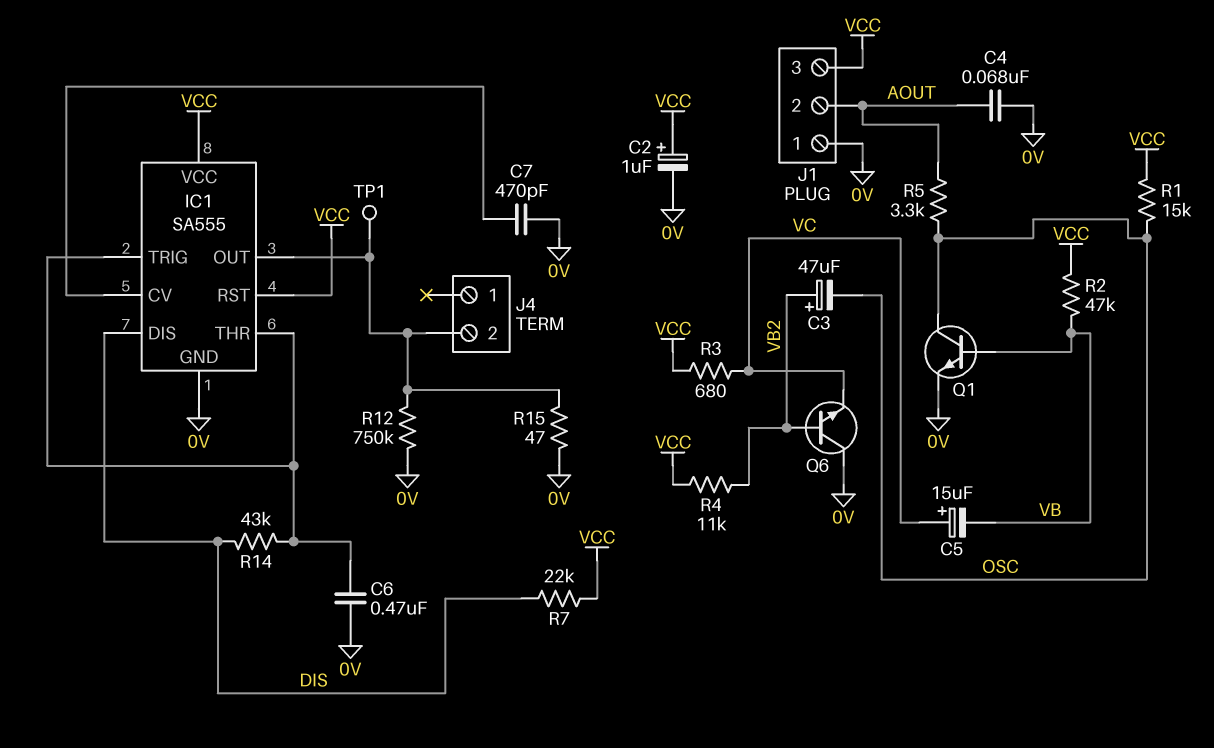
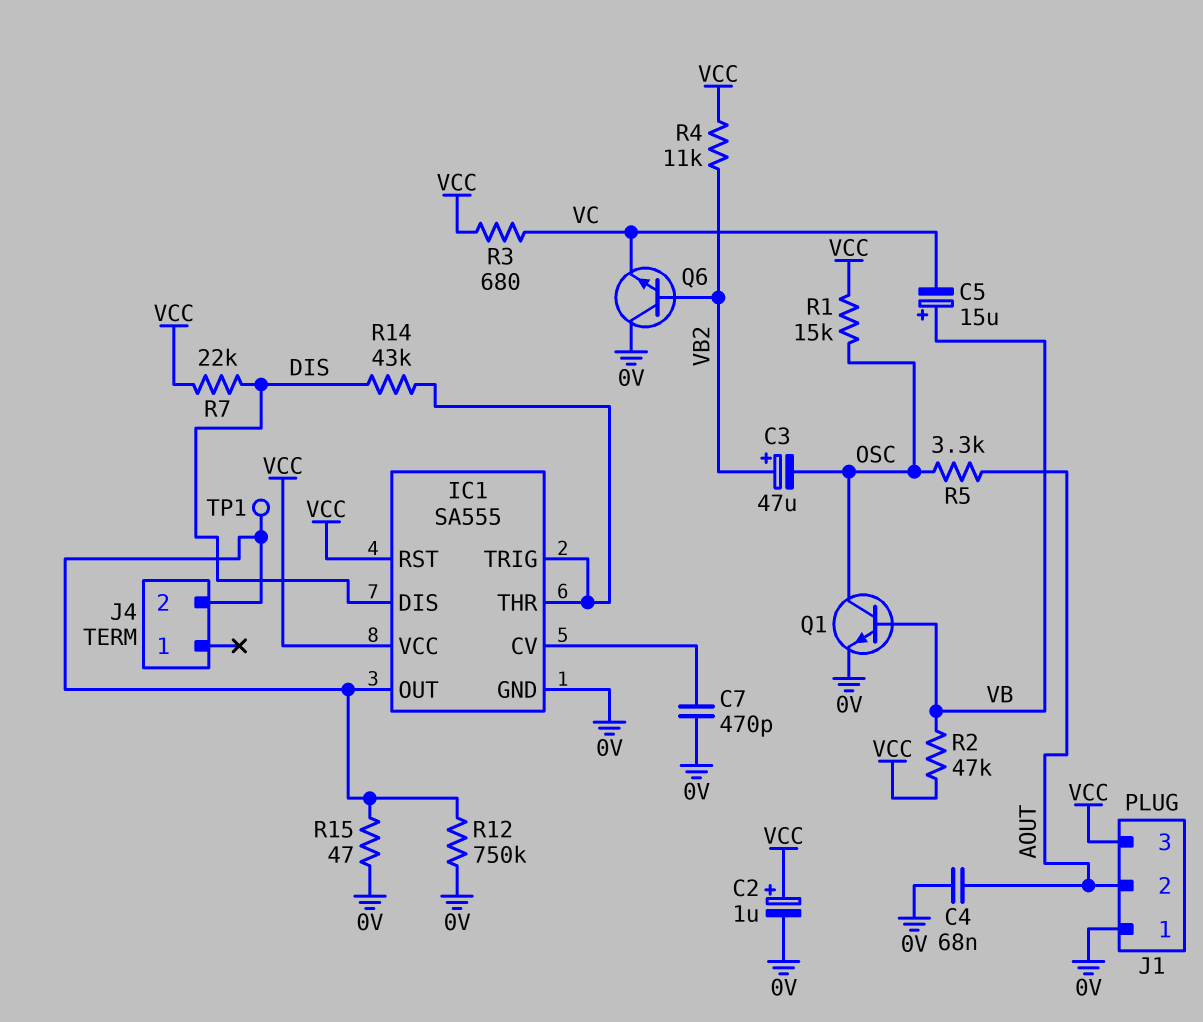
C5: 15uF (plus VC, minus VB) -> 15uF (plus VB, minus VC)
C6: 470nF (0V, IC1/THR) -> none

